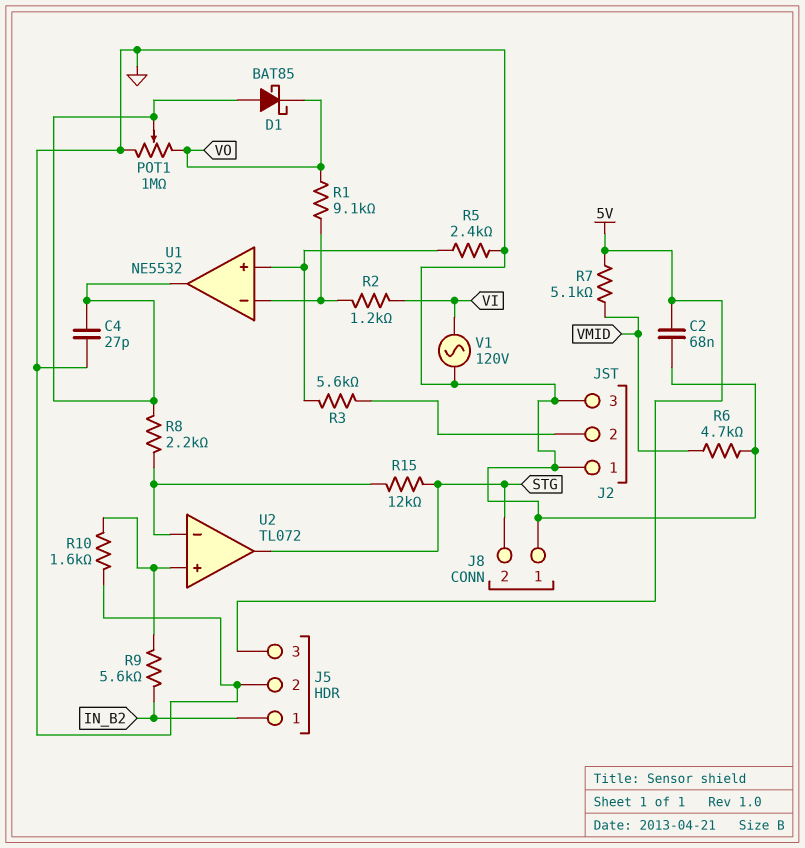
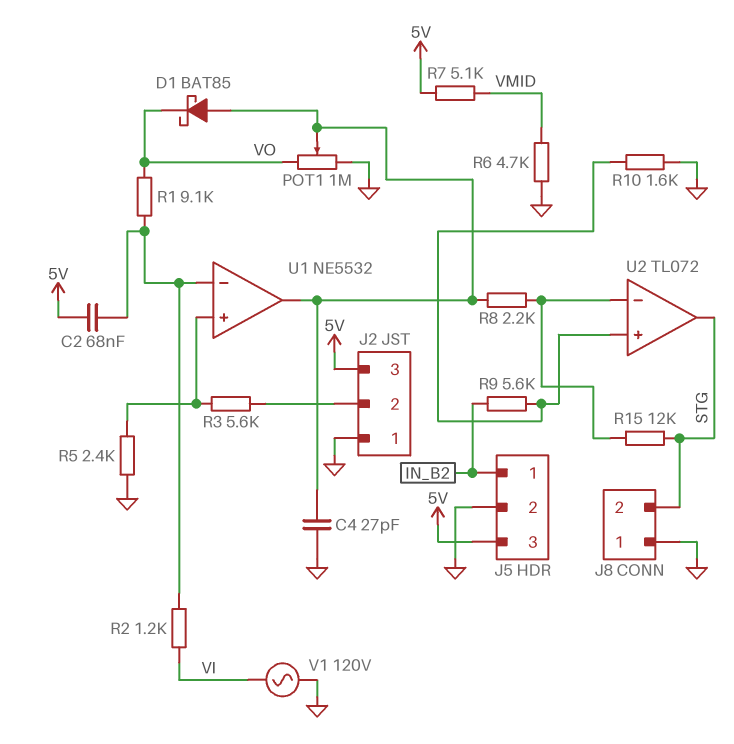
C2: 68nF (5V, GND) -> 68nF (5V, U1/in-)
J2 pin 3: GND -> 5V

